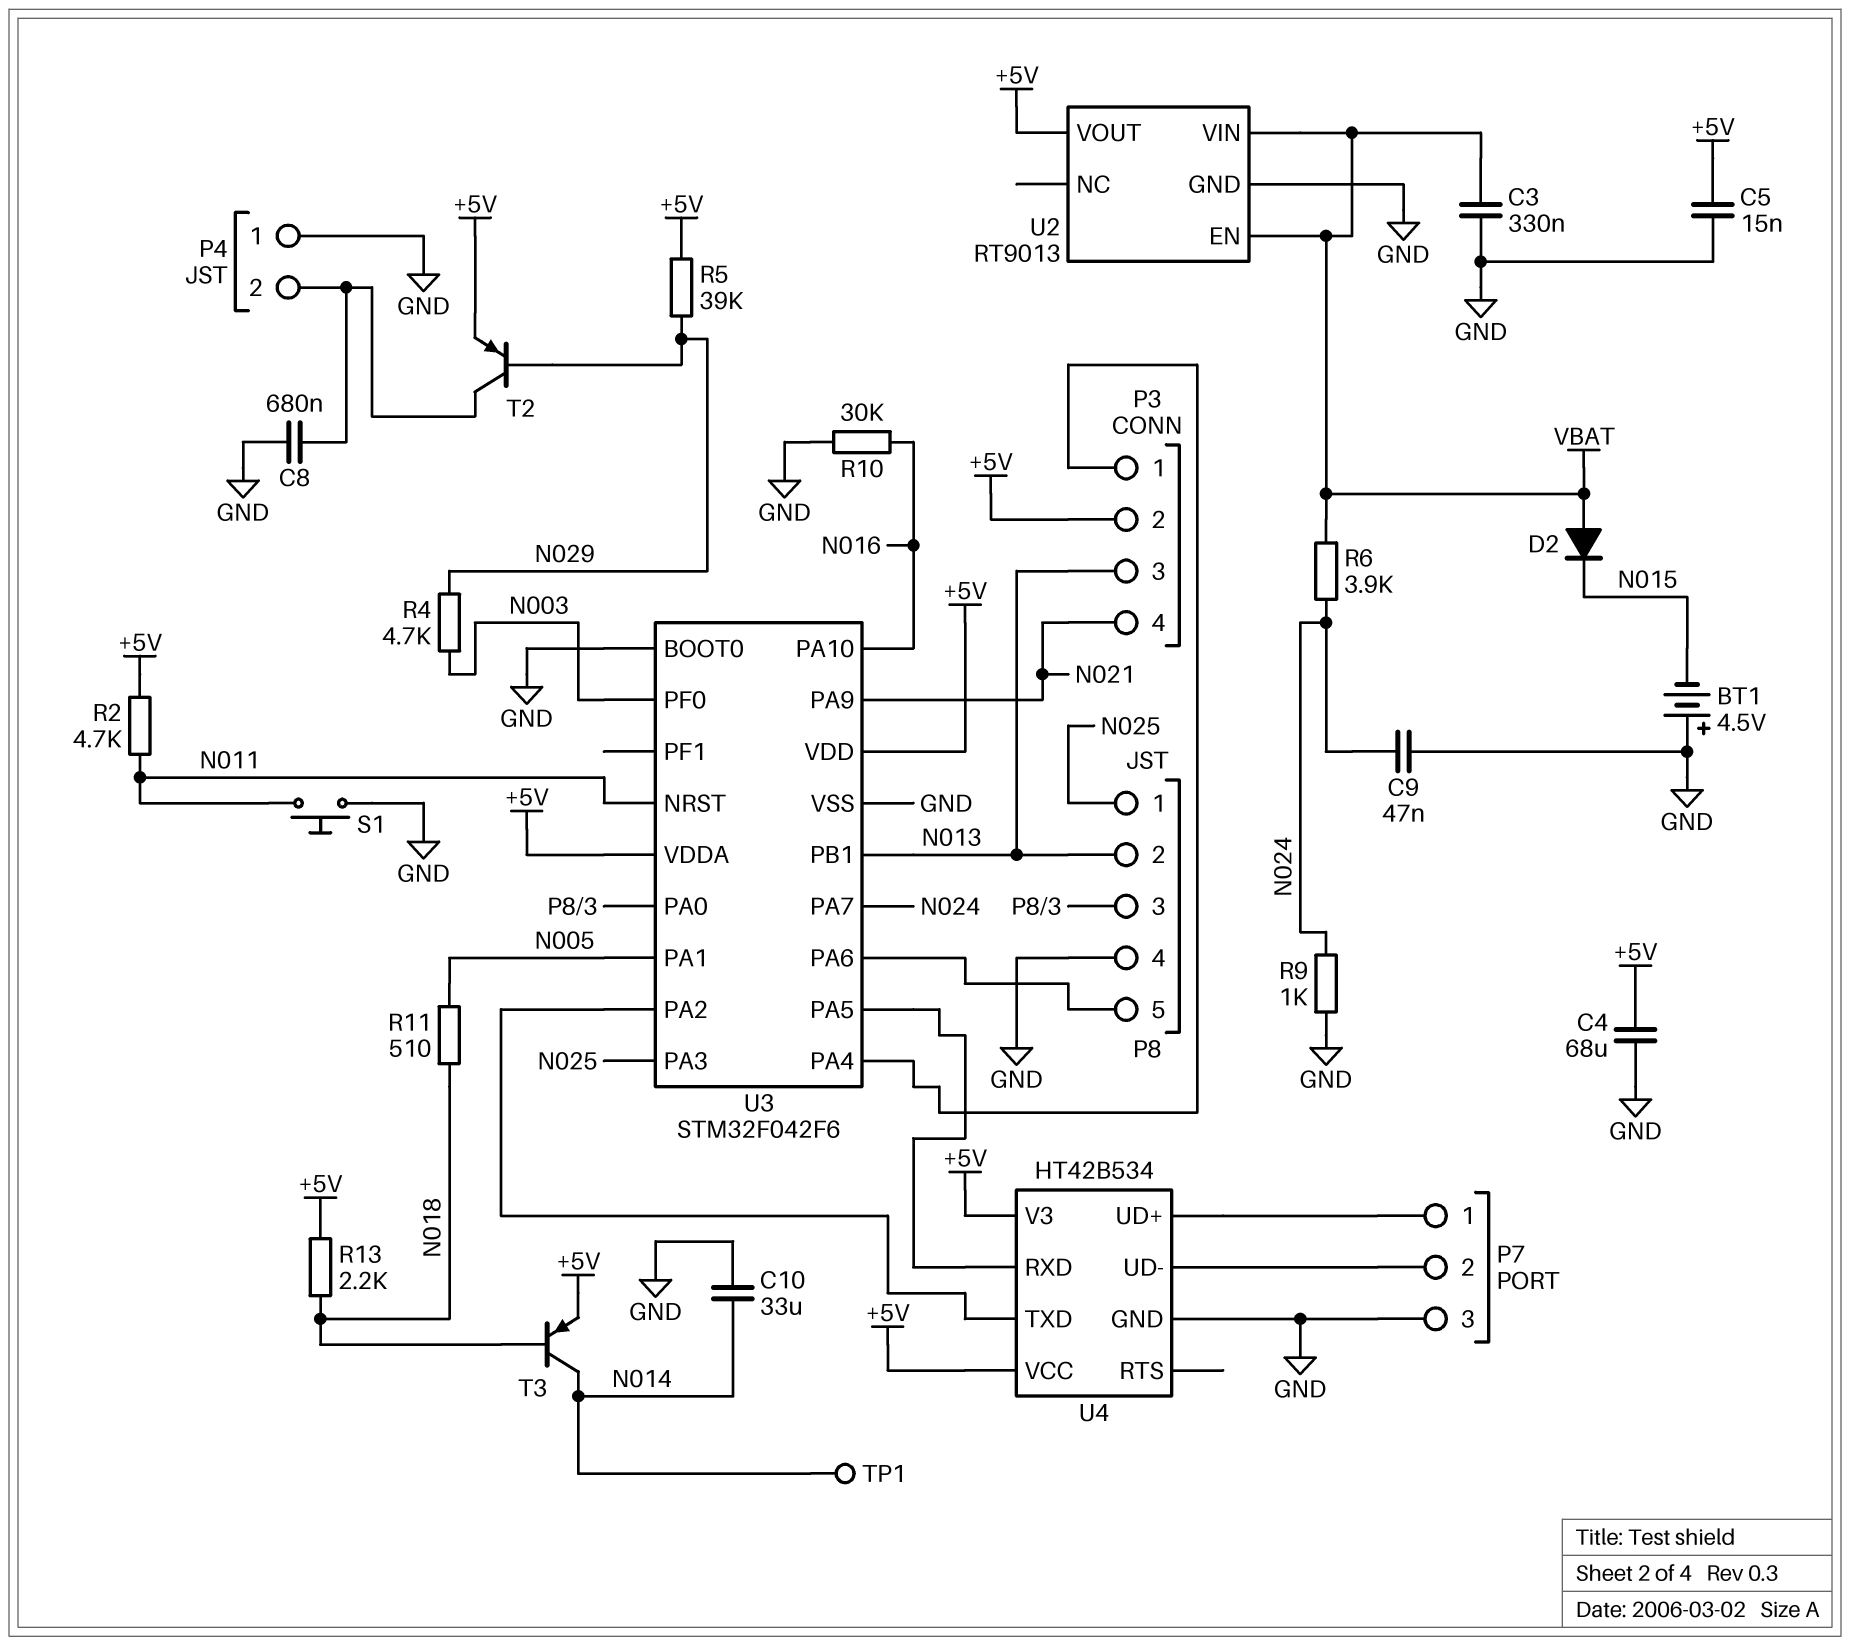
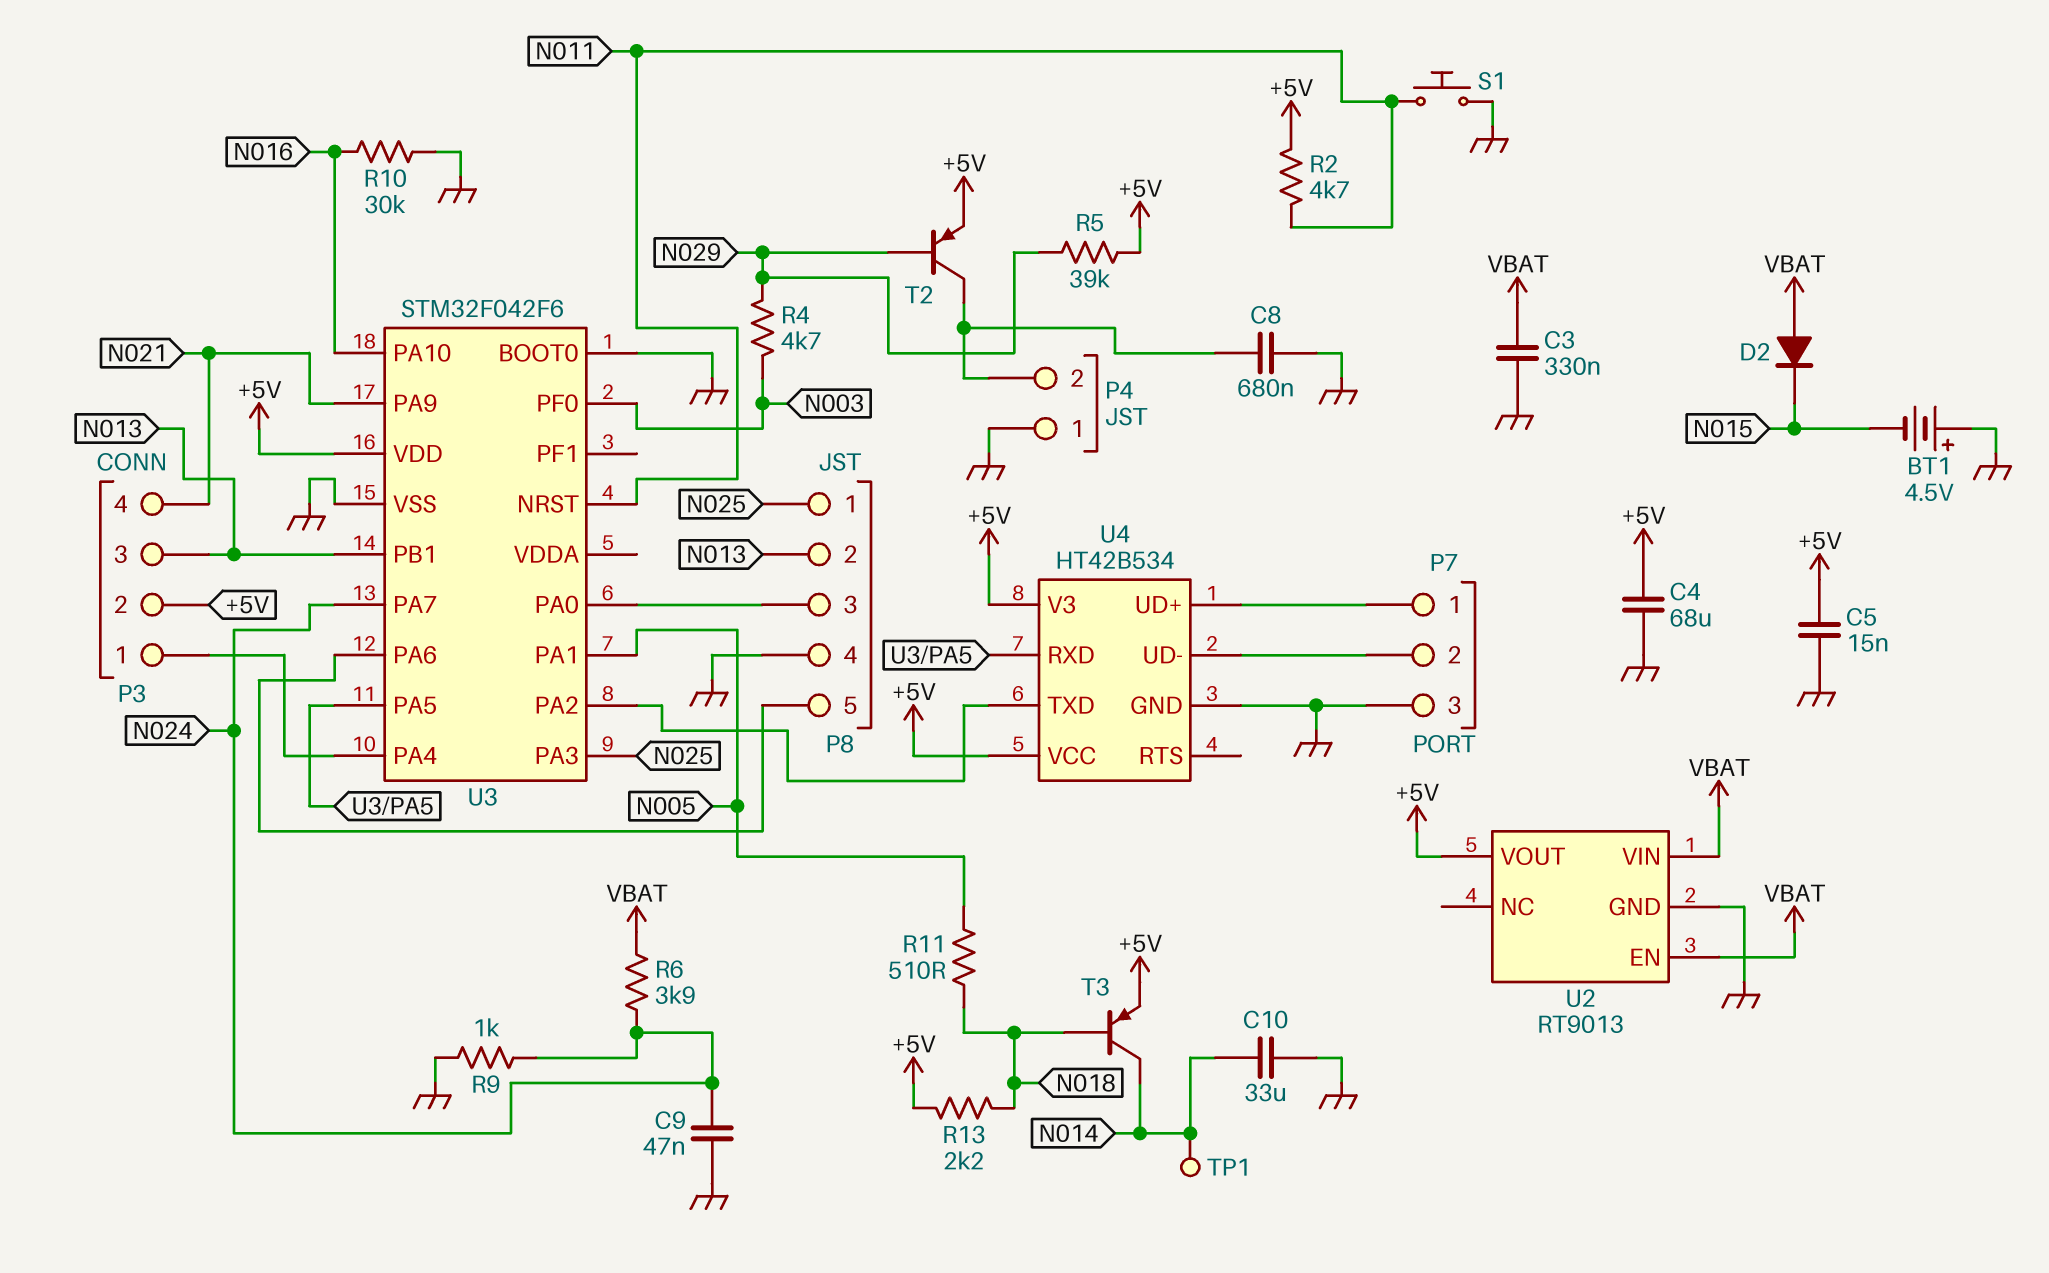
U3 pin VDDA: +5V -> none

